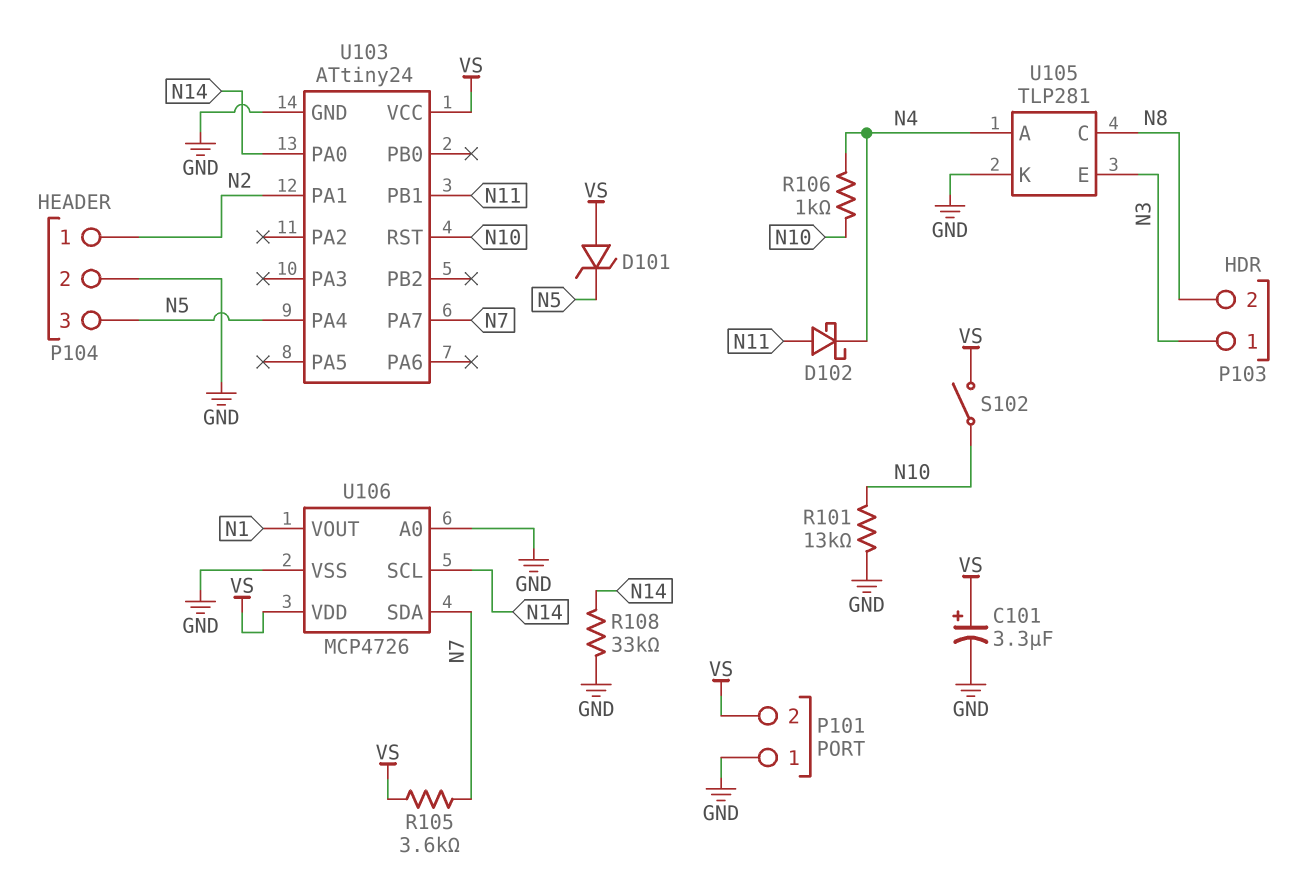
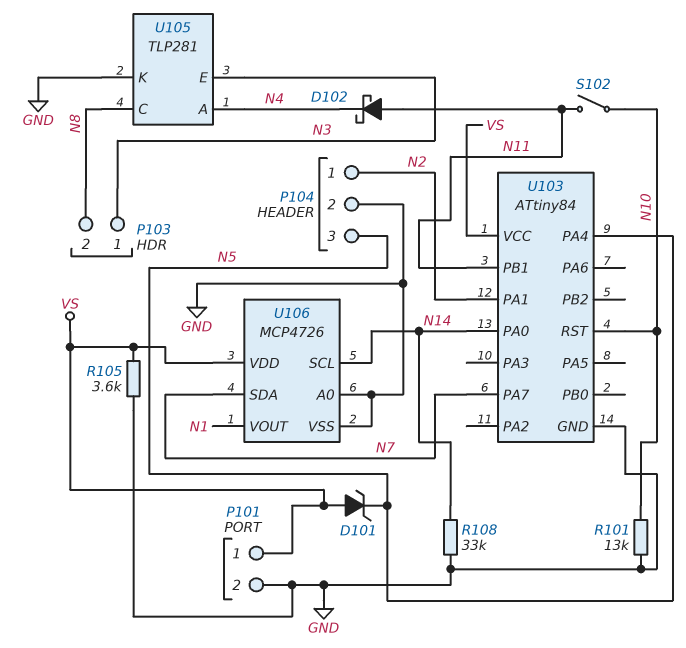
C101: 3.3uF (plus VS, minus GND) -> none
P101 pin 1: GND -> VS
P101 pin 2: VS -> GND
R105: 3.6k (N7, VS) -> 3.6k (GND, VS)
R106: 1k (N4, N10) -> none
S102: switch (N10, VS) -> switch (N10, N11)
U103: ATtiny24 -> ATtiny84

